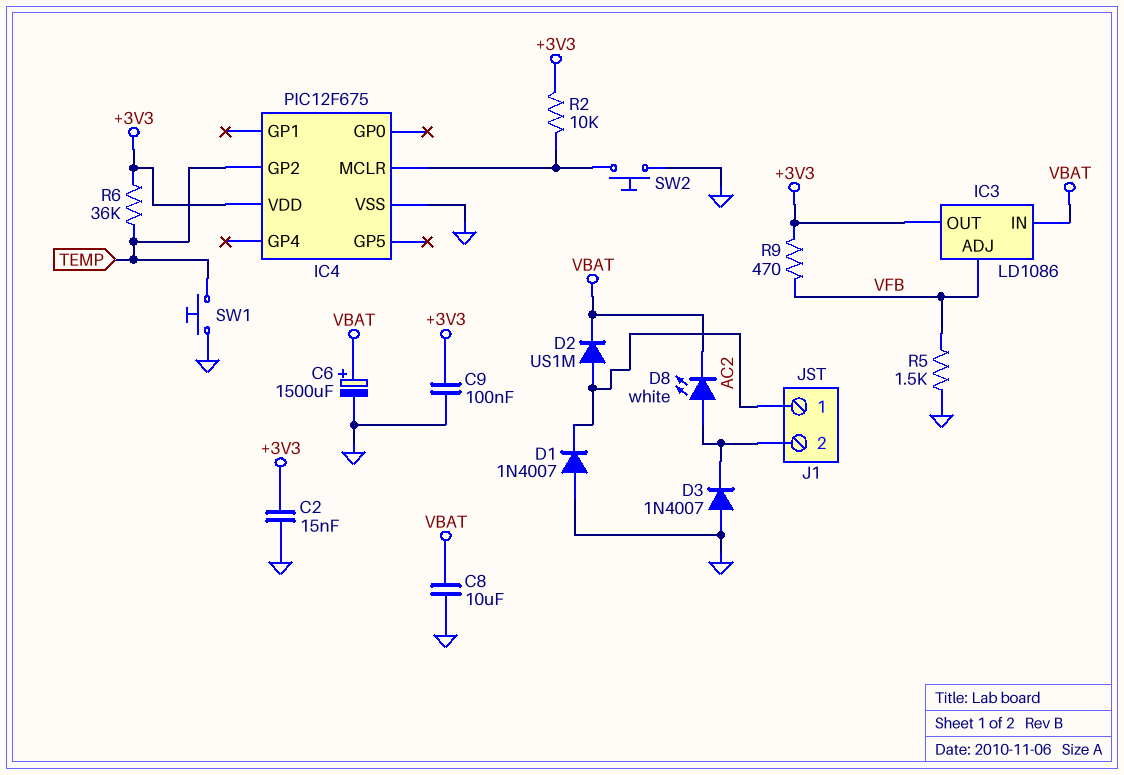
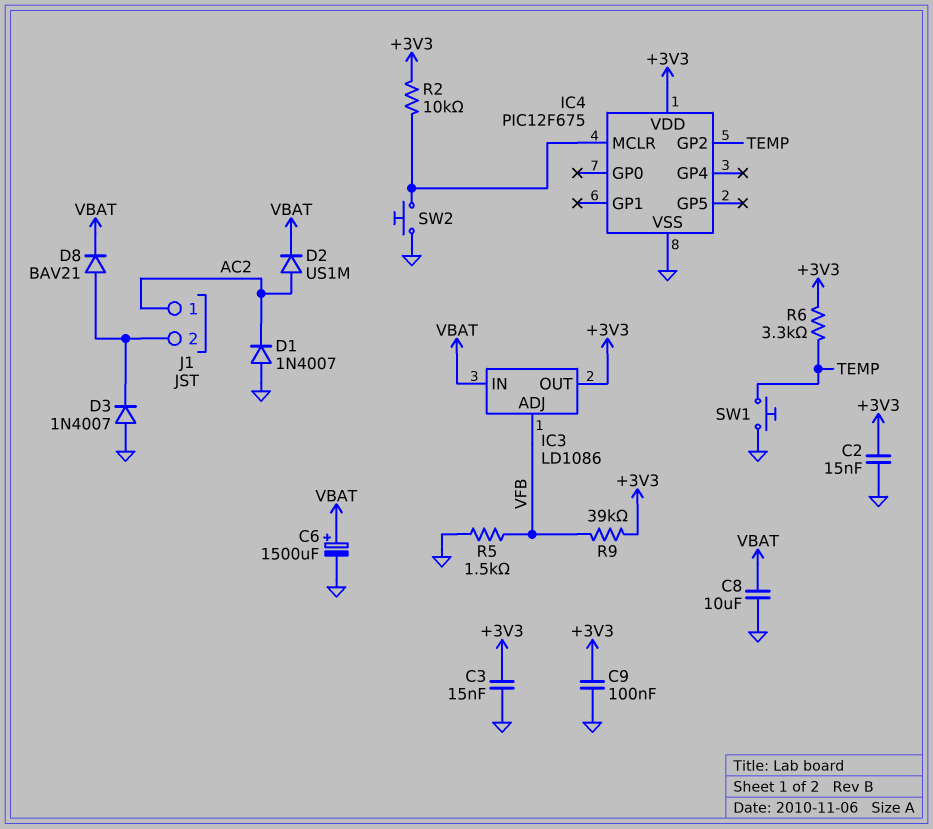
C3: none -> 15nF (+3V3, GND)
D8: LED white (A J1/2, K VBAT) -> diode BAV21 (A J1/2, K VBAT)
R6: 36k (+3V3, TEMP) -> 3.3k (+3V3, TEMP)
R9: 470 (+3V3, VFB) -> 39k (+3V3, VFB)

